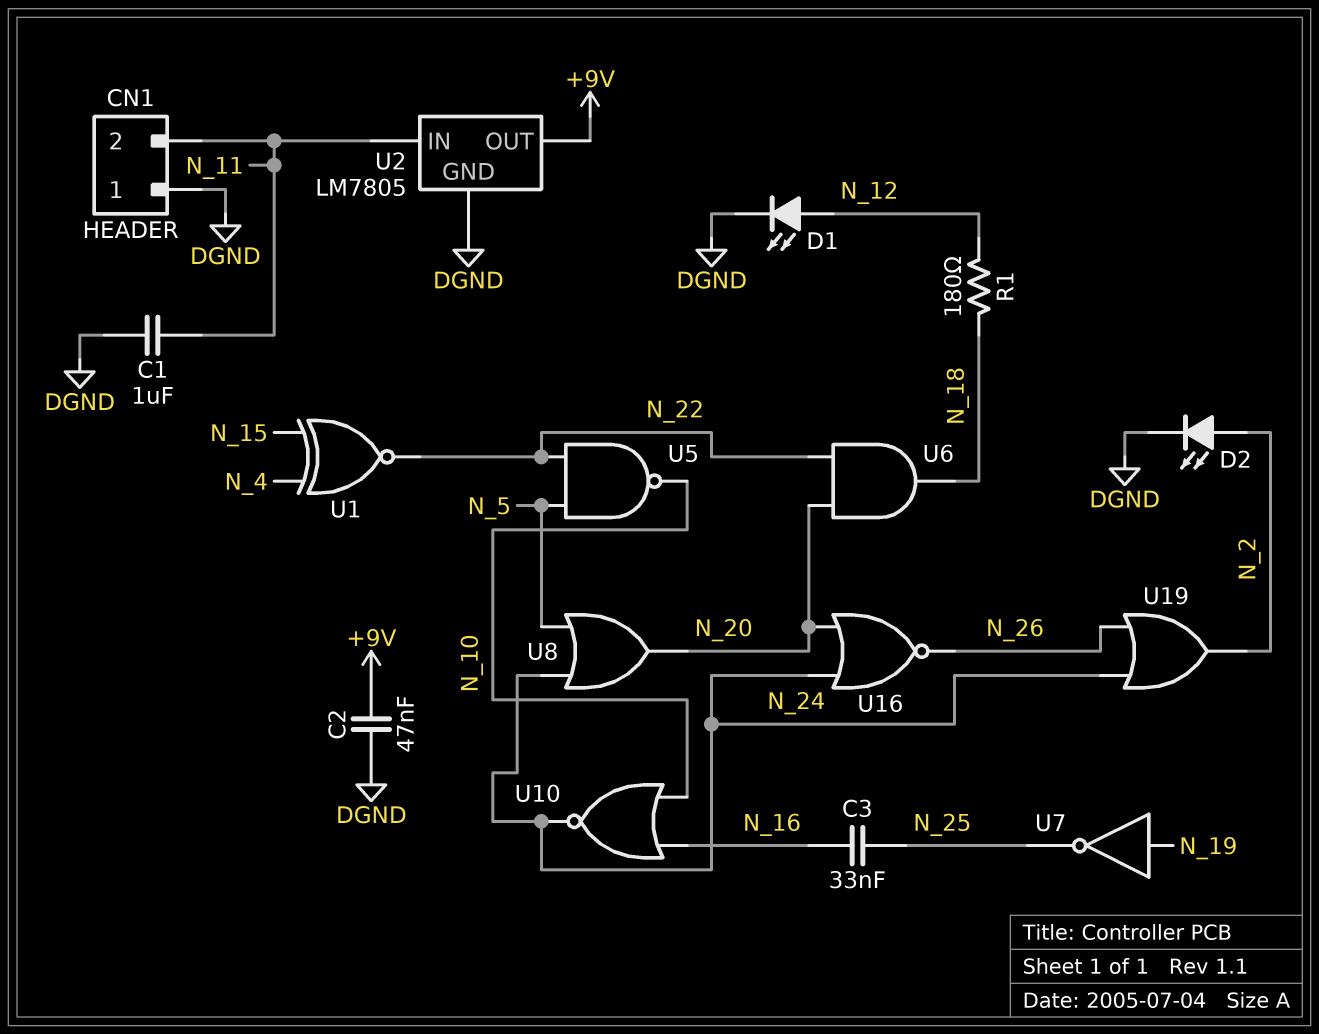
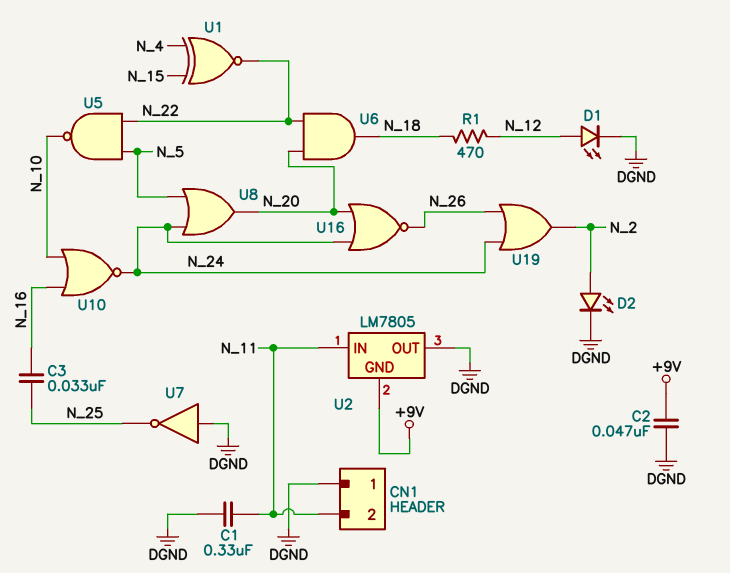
C1: 1uF (DGND, N_11) -> 330nF (DGND, N_11)
R1: 180 (N_12, N_18) -> 470 (N_12, N_18)
U2 pin GND: DGND -> +9V
U2 pin OUT: +9V -> DGND
U7: NOT (in N_19, out N_25) -> NOT (in DGND, out N_25)

